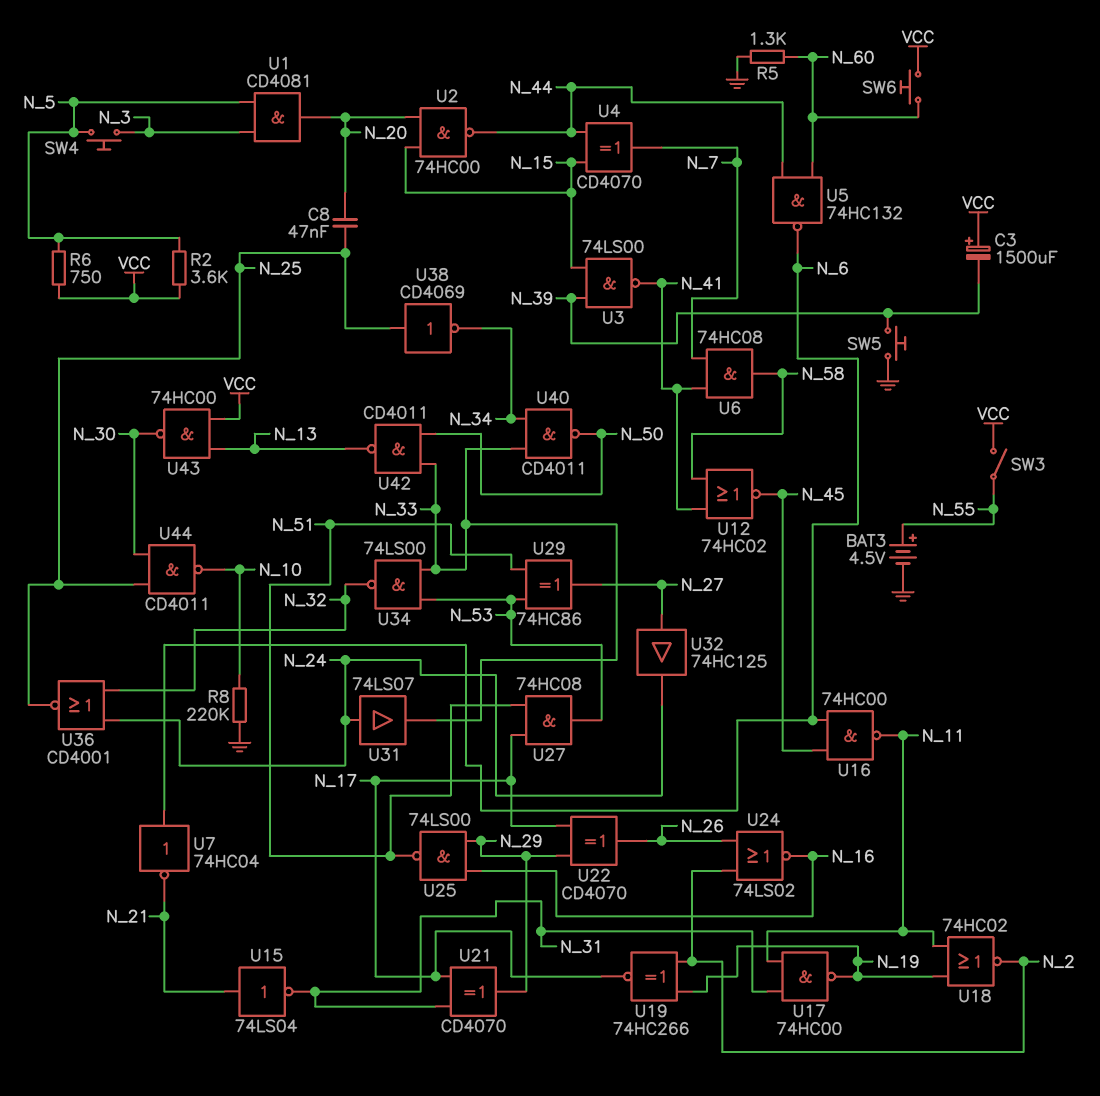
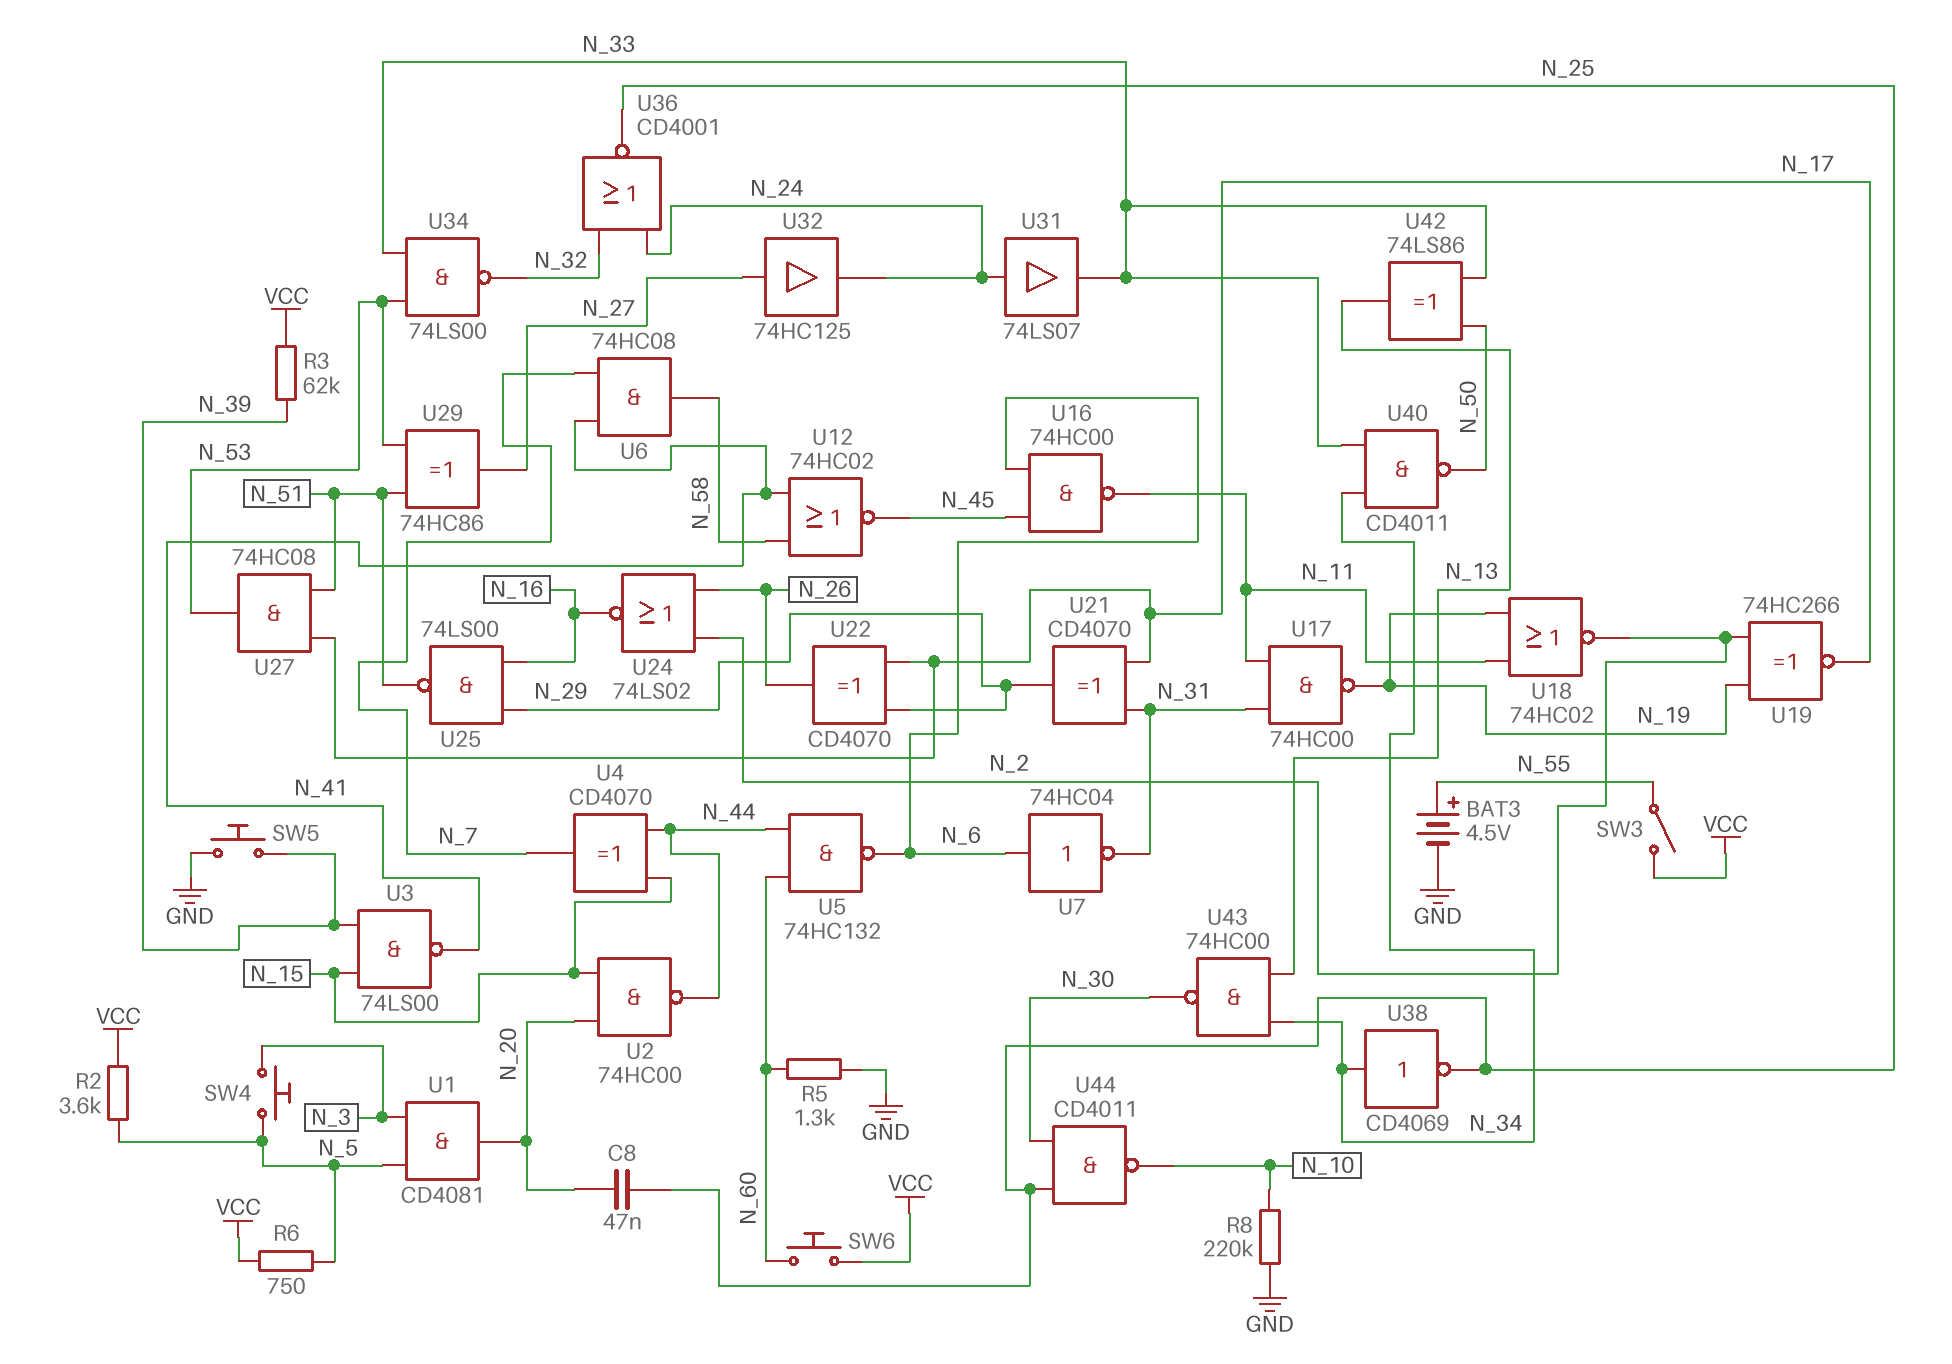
C3: 1500uF (plus VCC, minus N_39) -> none
R3: none -> 62k (N_39, VCC)
U7: NOT 74HC04 (in N_6, out N_21) -> NOT 74HC04 (in N_6, out N_31)
U15: NOT 74LS04 (in N_21, out N_31) -> none
U38: NOT CD4069 (in N_25, out N_34) -> NOT CD4069 (in N_34, out N_25)
U42: NAND CD4011 (in N_33, in N_50, out N_13) -> XOR 74LS86 (in N_33, in N_50, out N_13)
U43: NAND 74HC00 (in N_13, in VCC, out N_30) -> NAND 74HC00 (in N_13, in N_34, out N_30)

